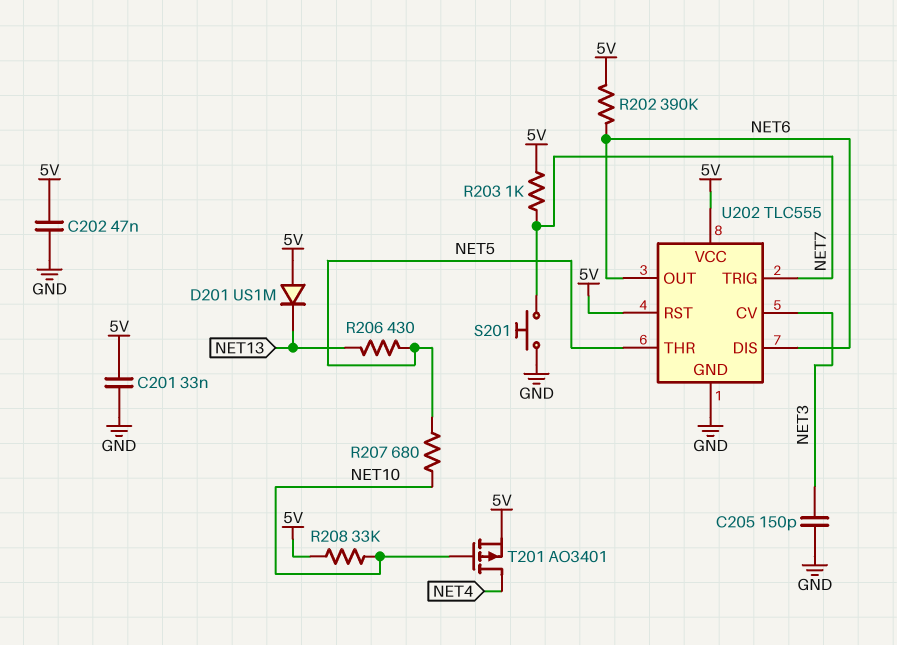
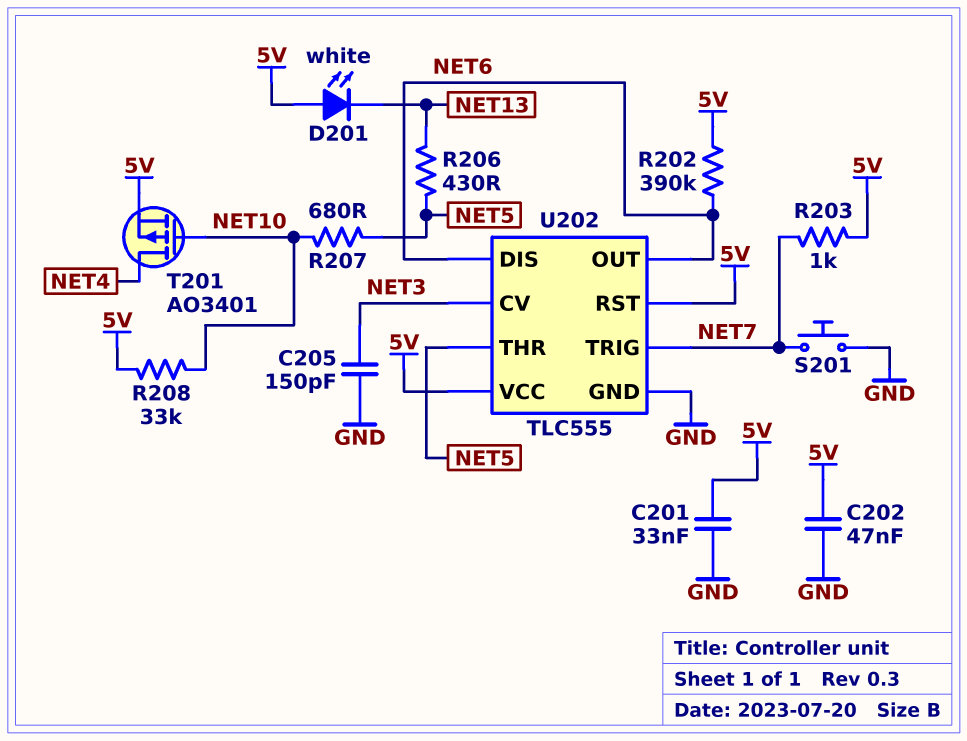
D201: diode US1M (A 5V, K NET13) -> LED white (A 5V, K NET13)

